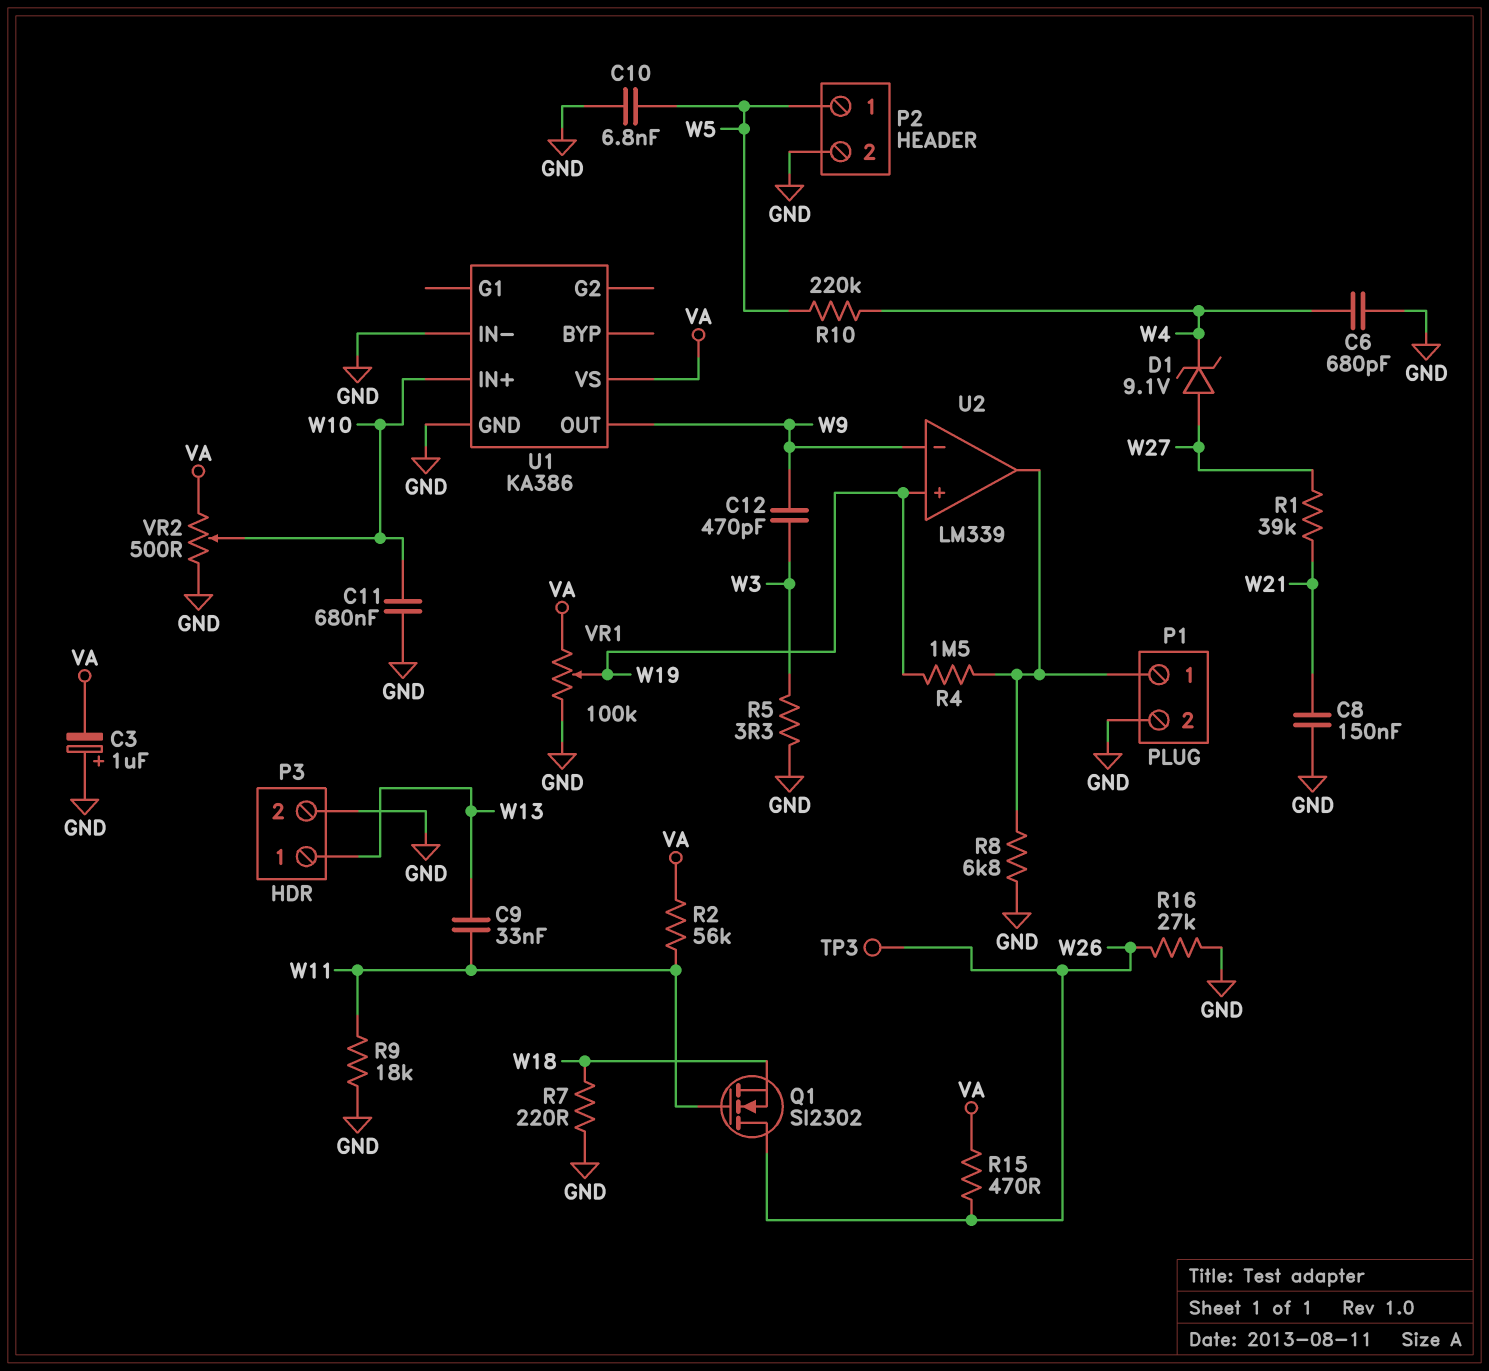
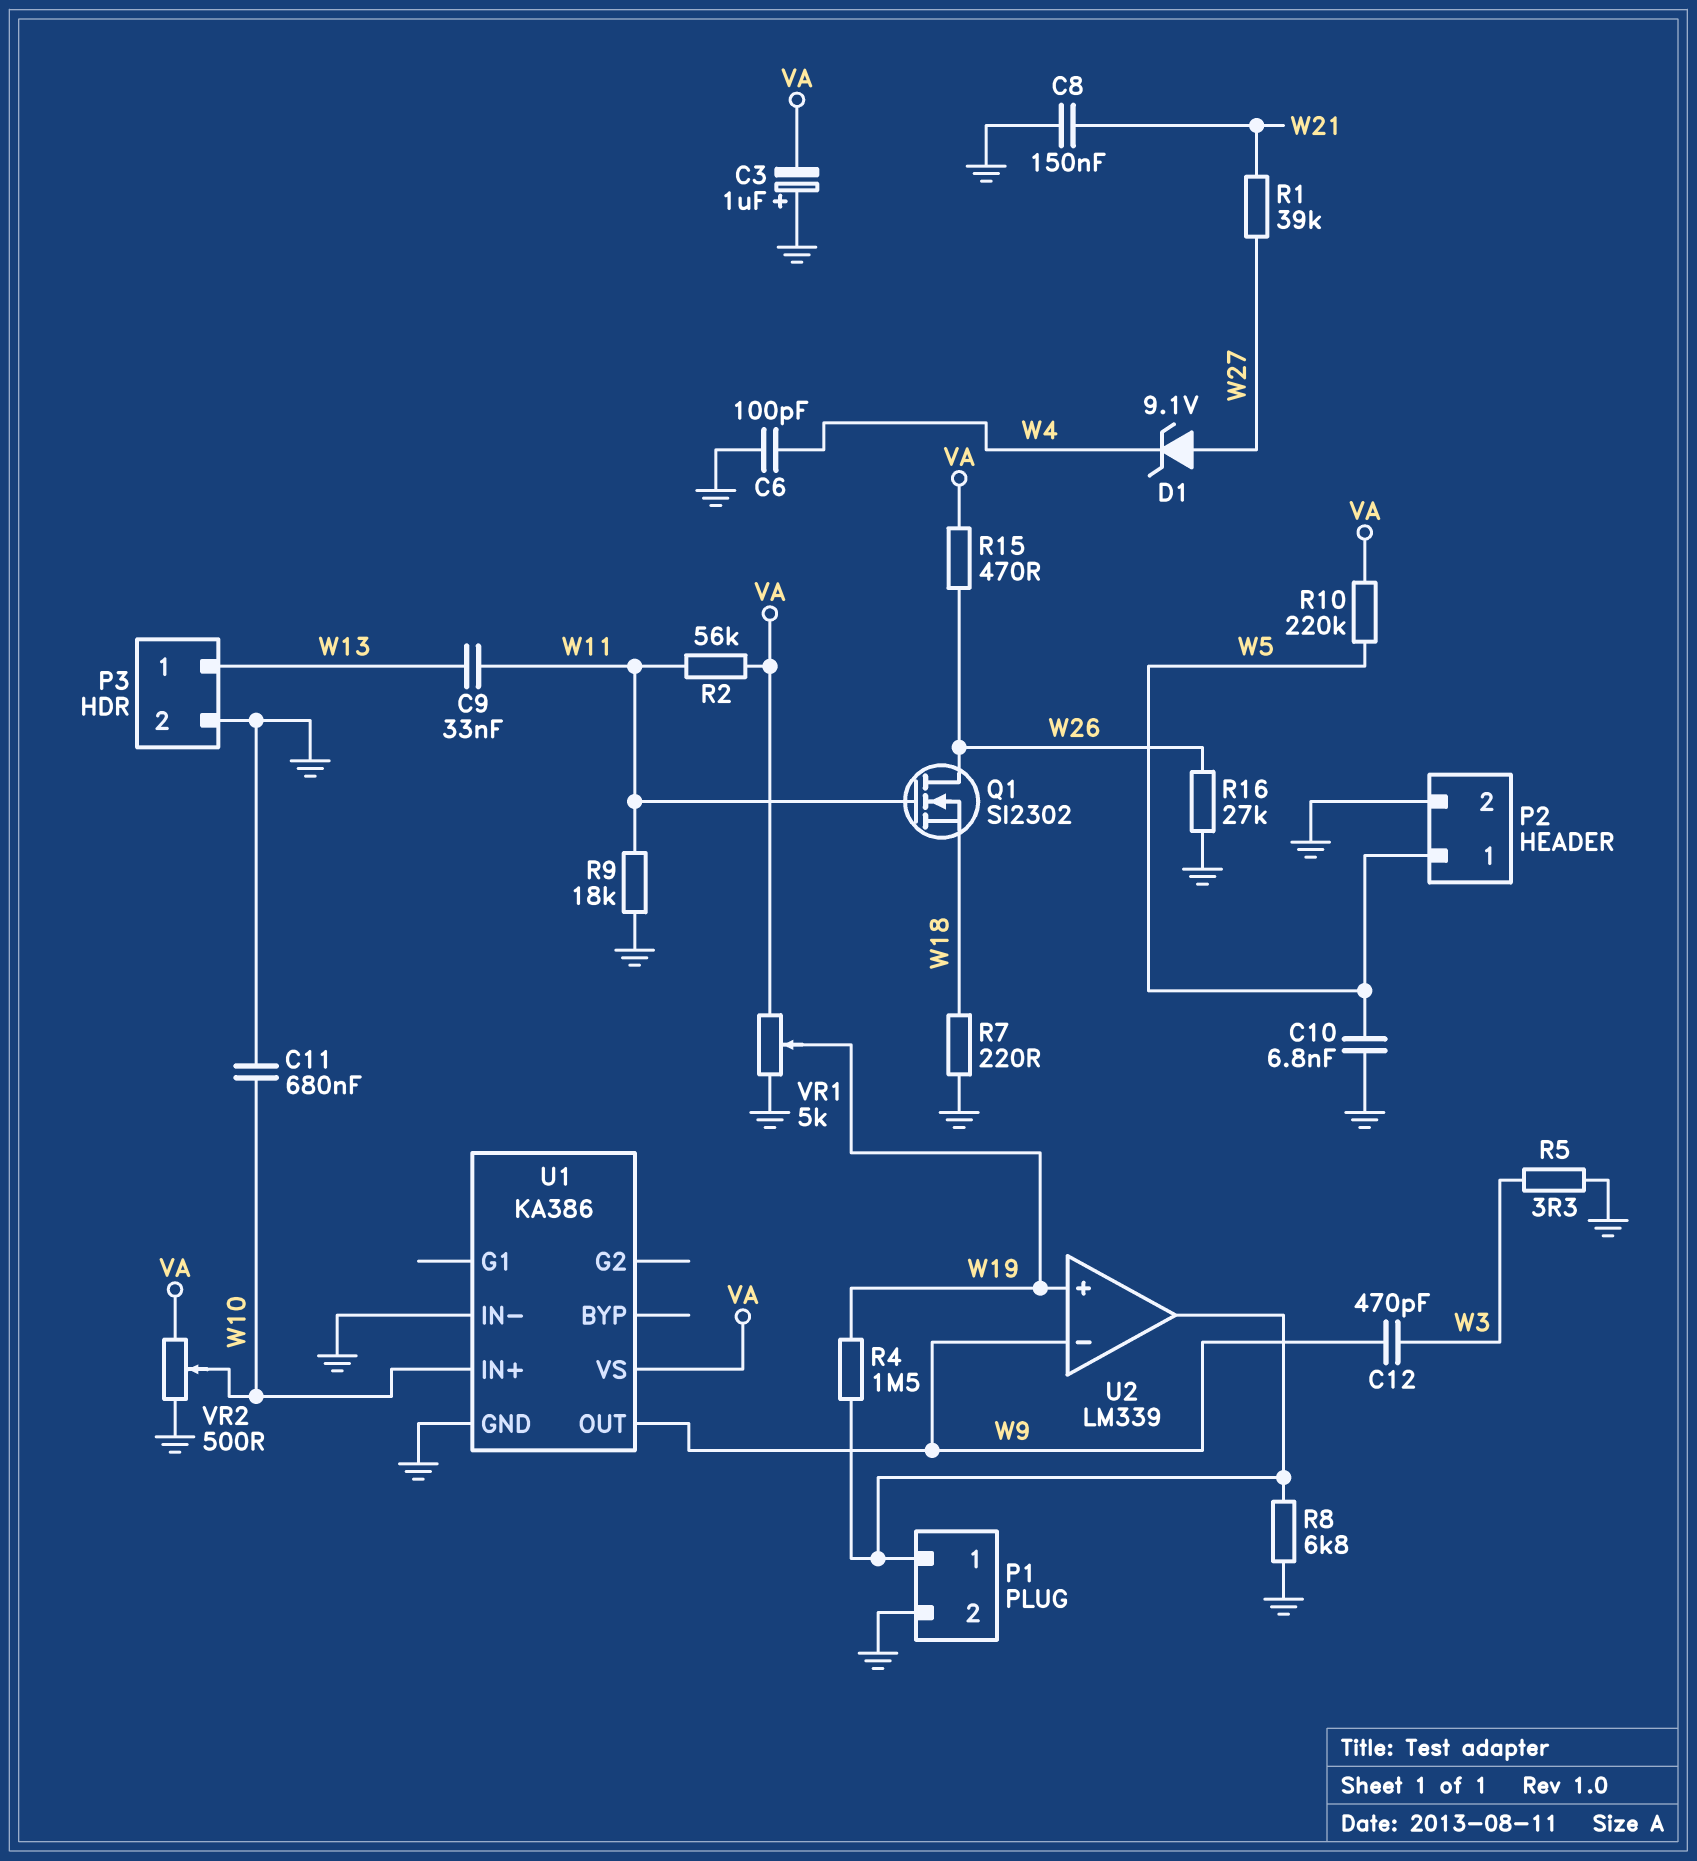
C6: 680pF (GND, W4) -> 100pF (GND, W4)
R10: 220k (W4, W5) -> 220k (VA, W5)
TP3: test point (W26) -> none
VR1: 100k (GND, VA, wiper W19) -> 5k (GND, VA, wiper W19)

